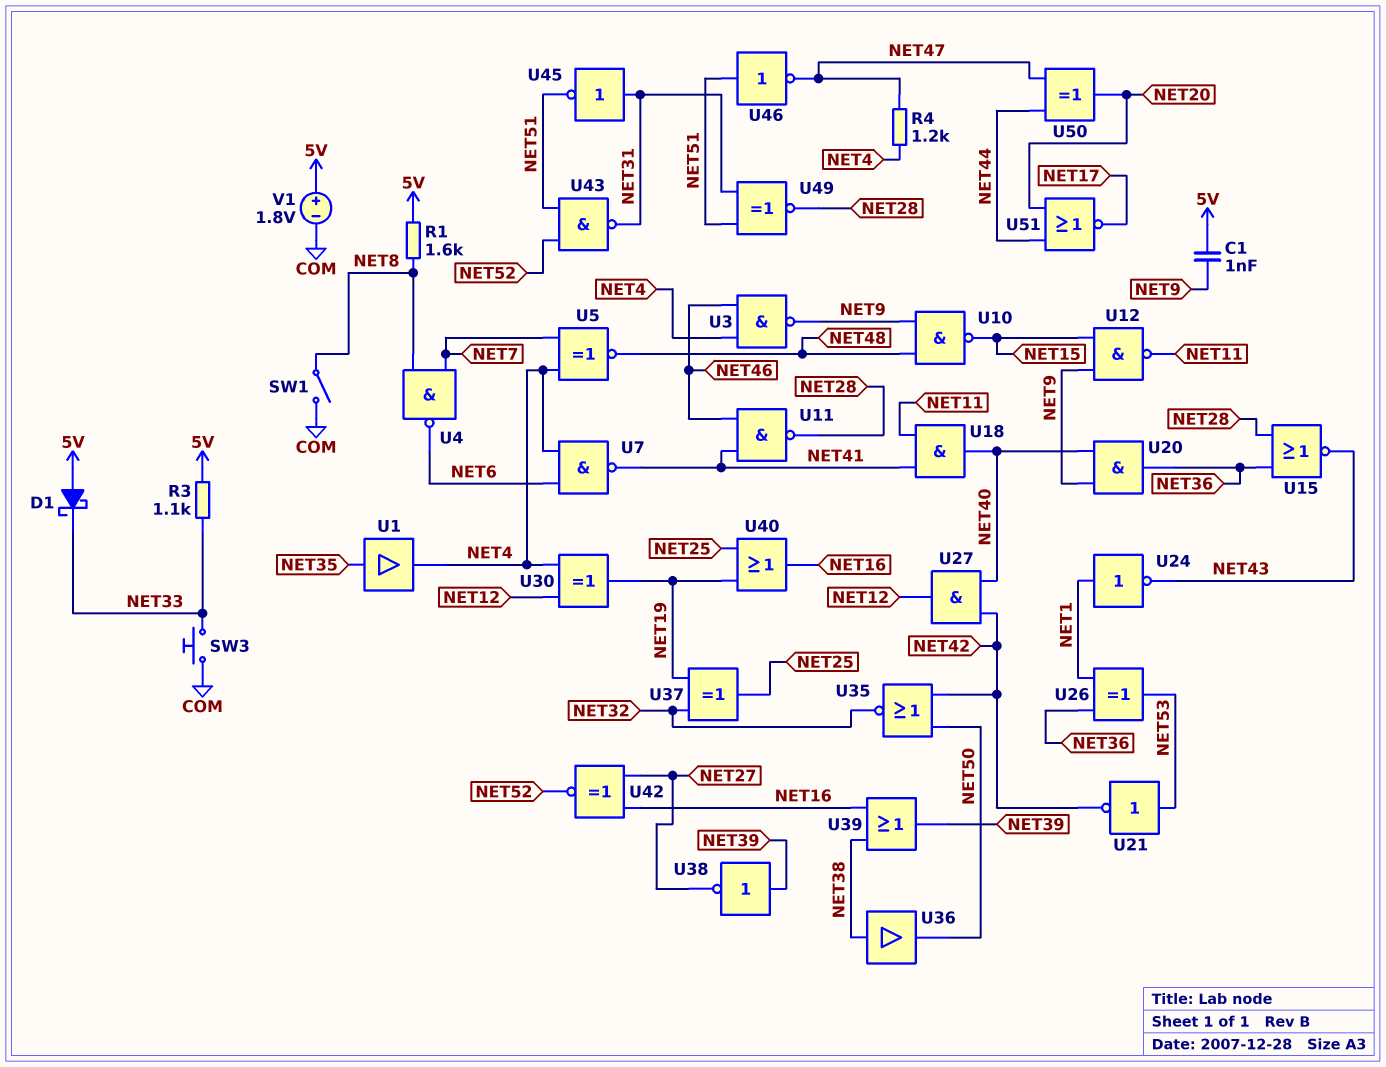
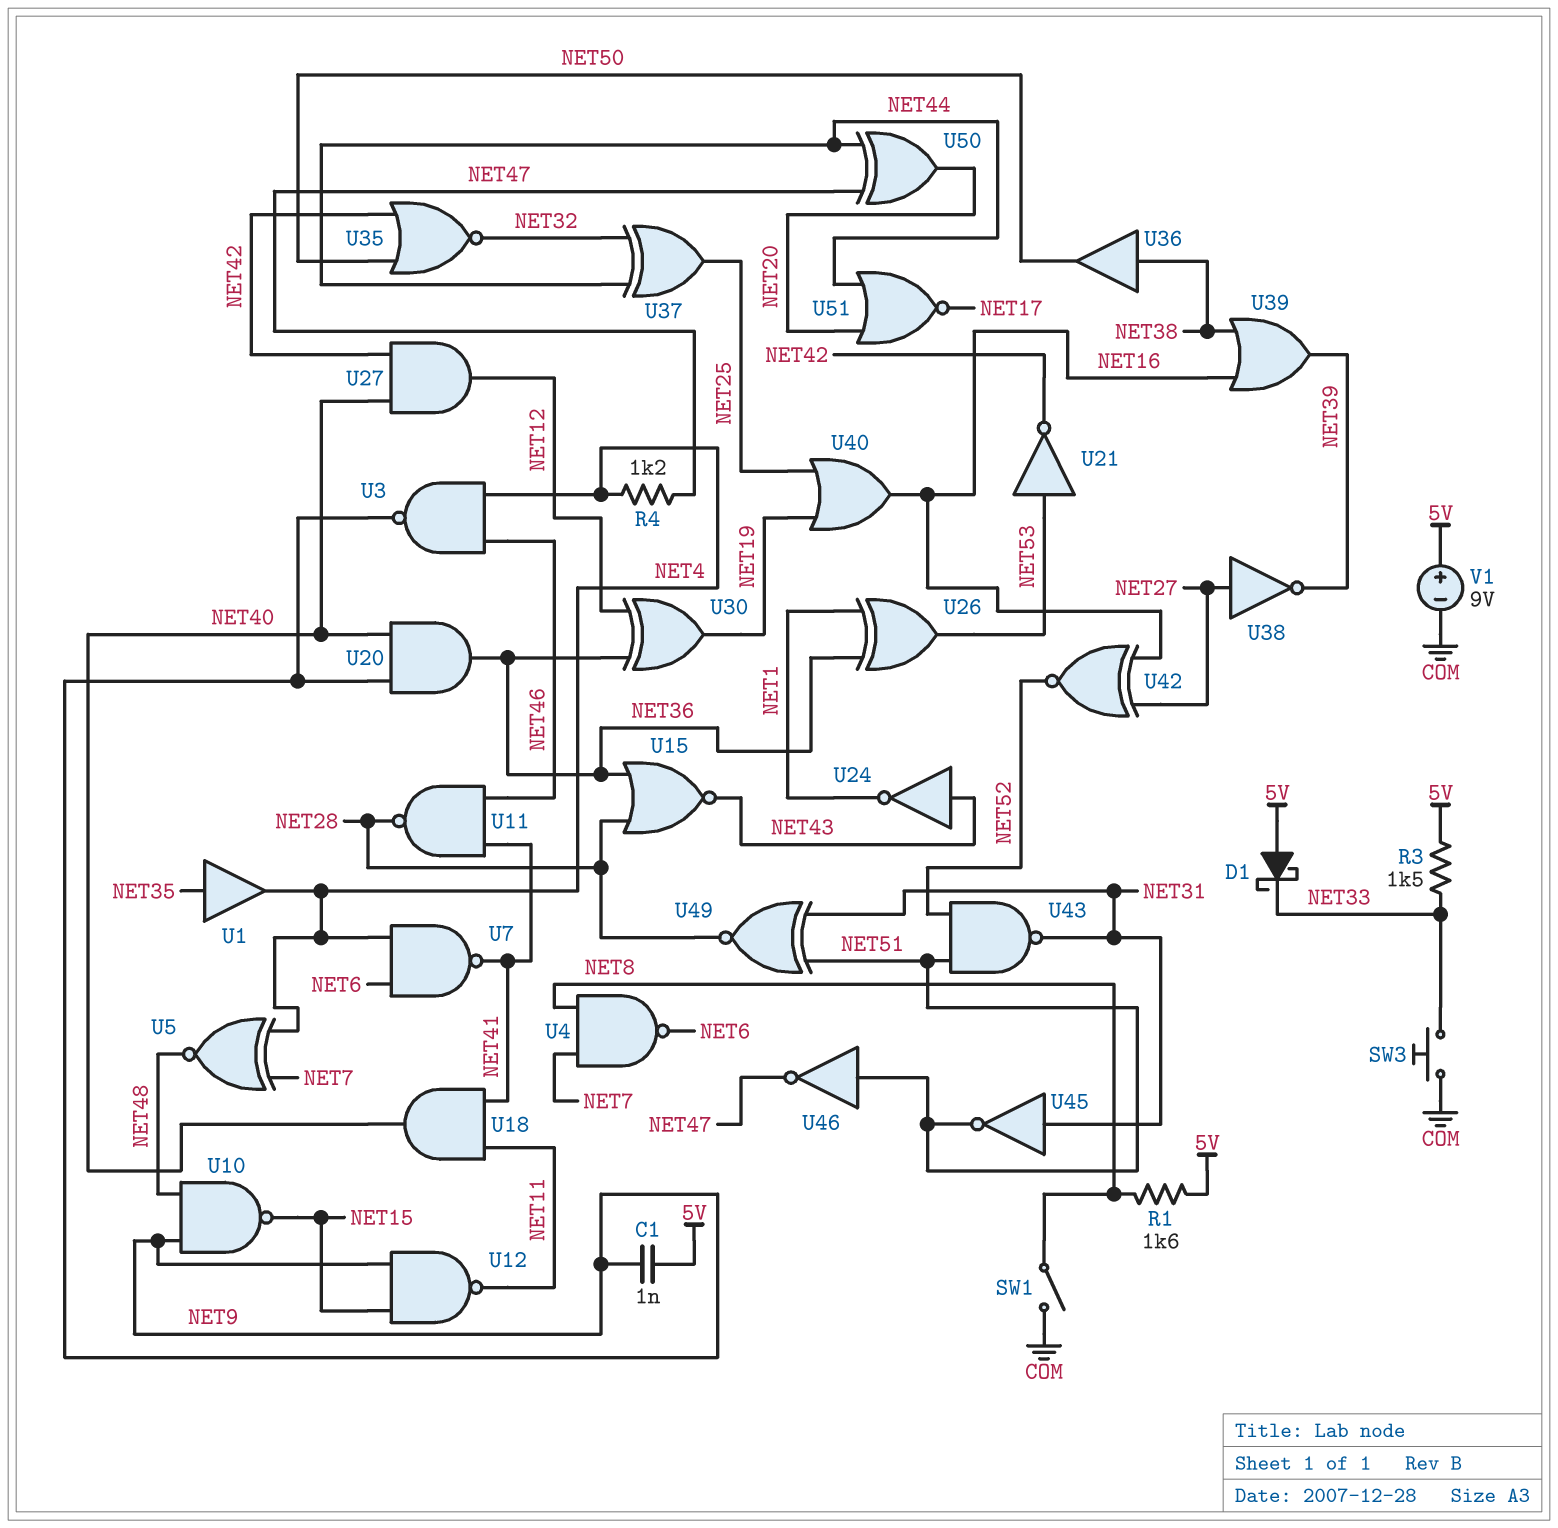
R3: 1.1k (5V, NET33) -> 1.5k (5V, NET33)
U24: NOT (in NET1, out NET43) -> NOT (in NET43, out NET1)
U30: XOR (in NET4, in NET12, out NET19) -> XOR (in NET12, in NET36, out NET19)
U37: XOR (in NET19, in NET32, out NET25) -> XOR (in NET32, in NET44, out NET25)
U38: NOT (in NET39, out NET27) -> NOT (in NET27, out NET39)
V1: 1.8V (plus 5V, minus COM) -> 9V (plus 5V, minus COM)

